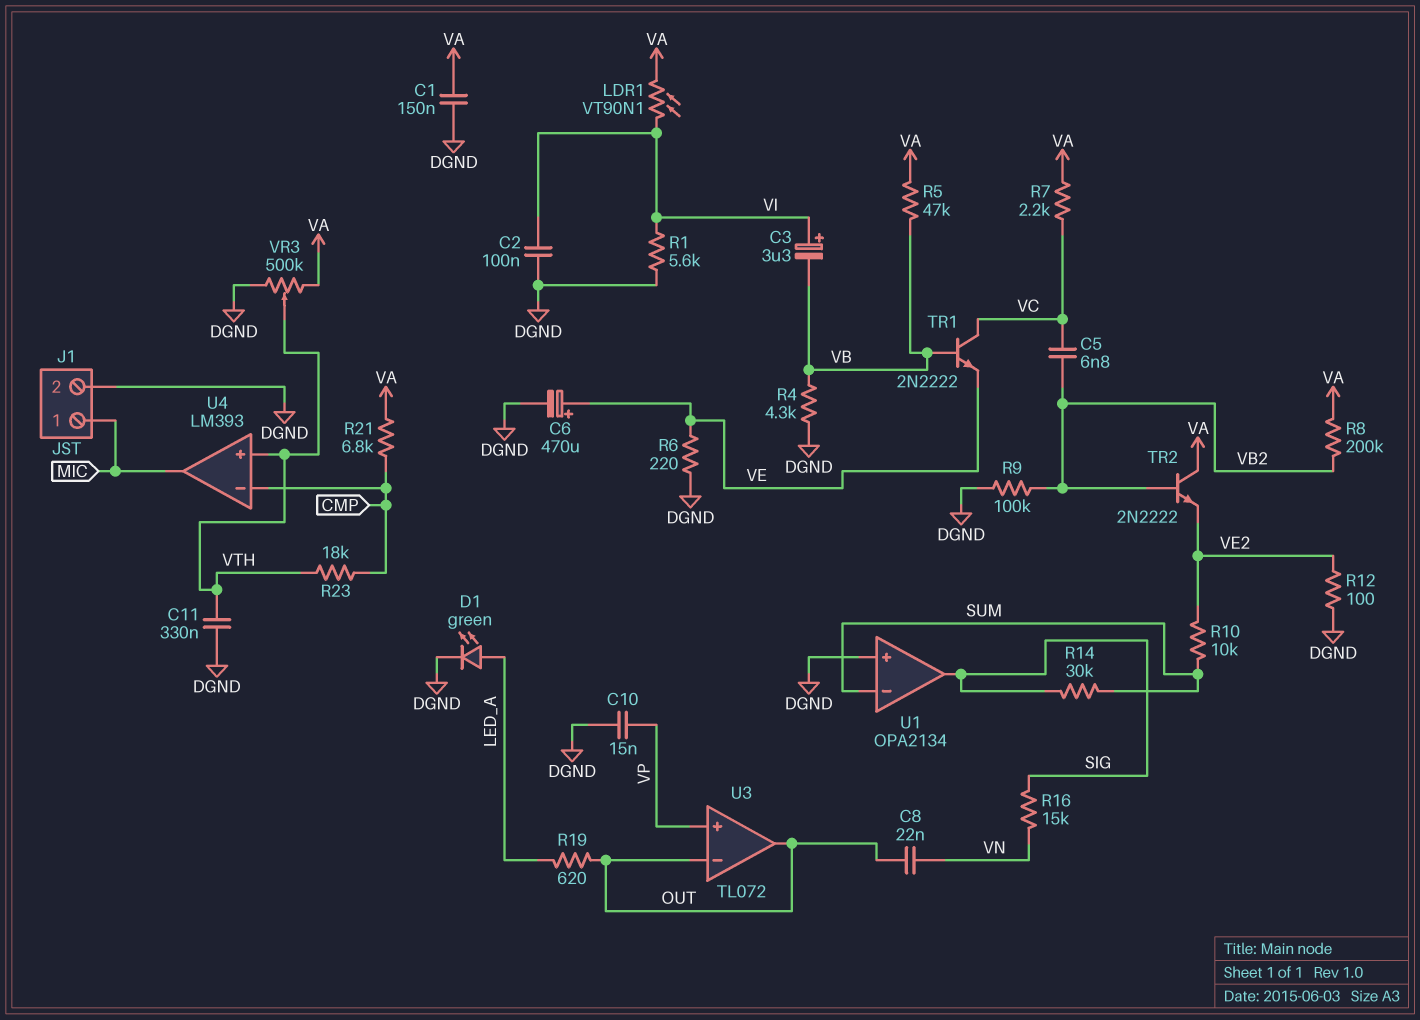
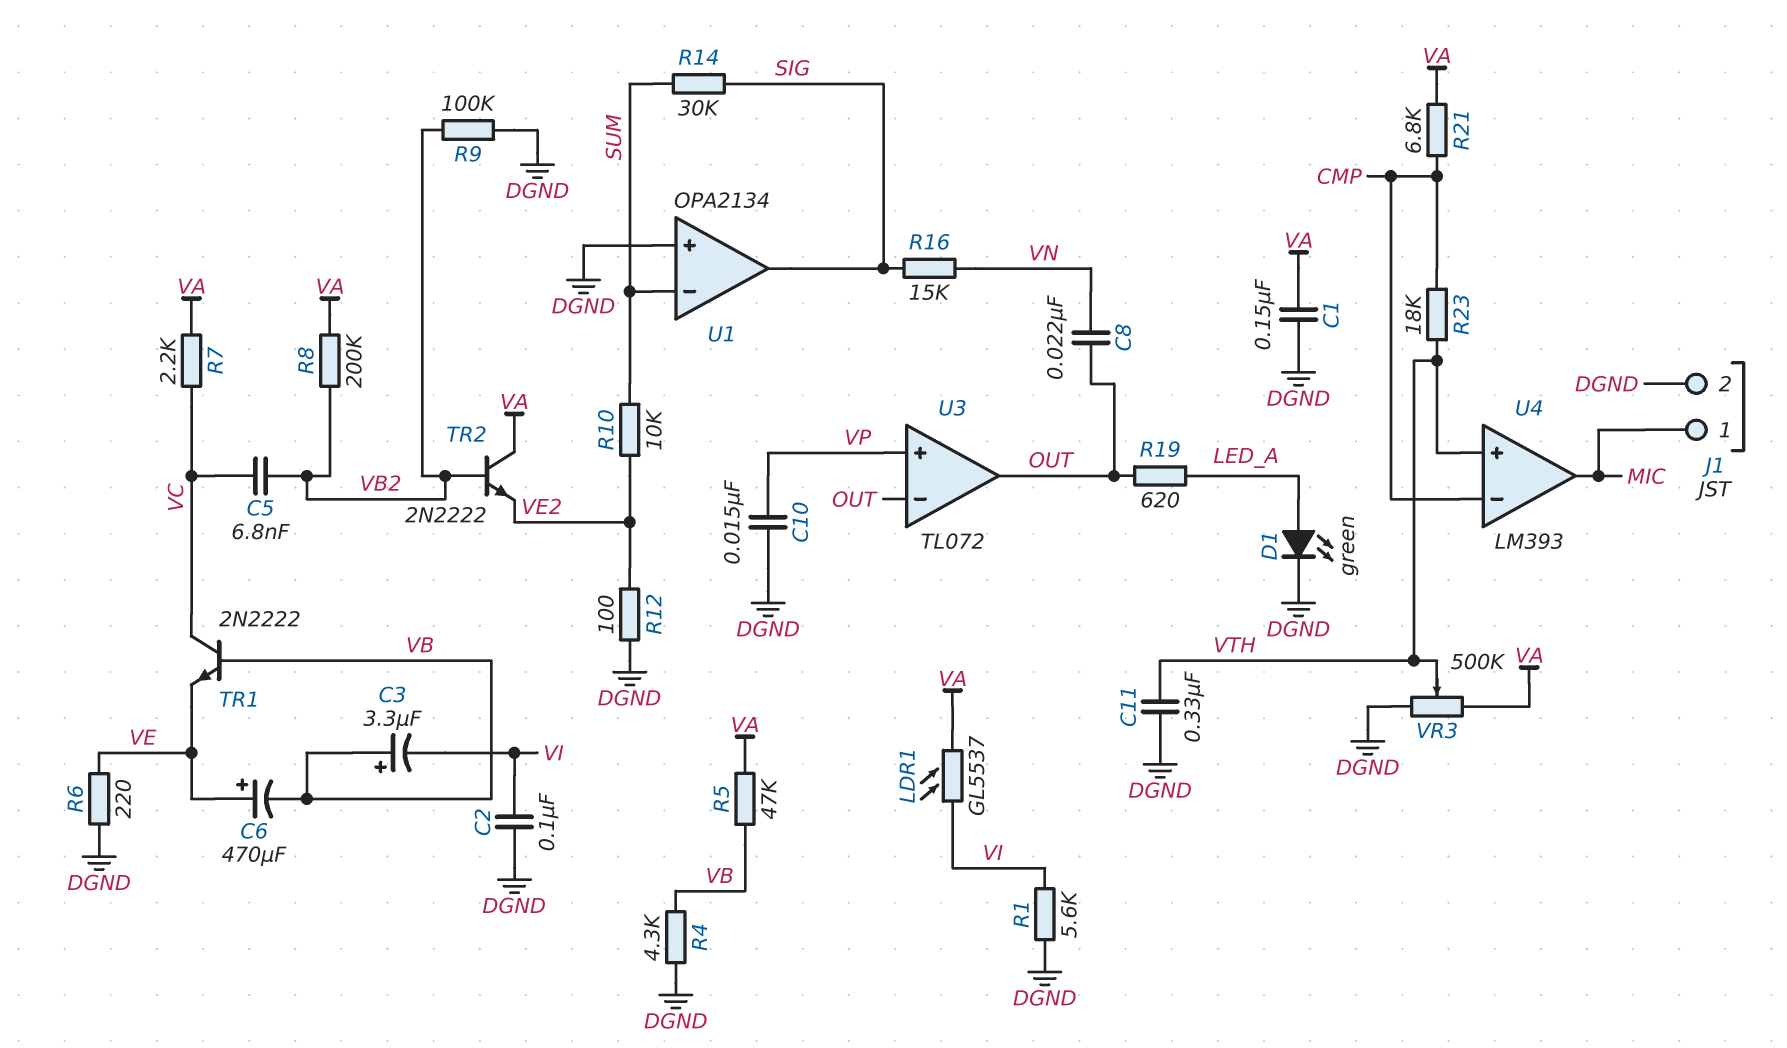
C3: 3.3uF (plus VI, minus VB) -> 3.3uF (plus VB, minus VI)
C6: 470uF (plus VE, minus DGND) -> 470uF (plus VE, minus VB)
LDR1: VT90N1 (VA, VI) -> GL5537 (VA, VI)

